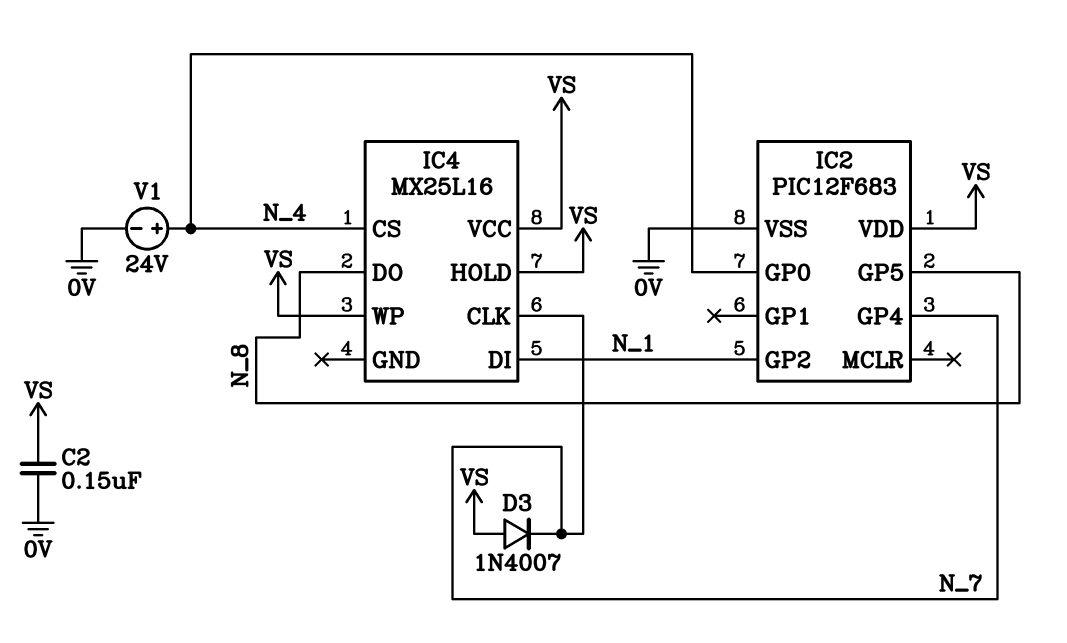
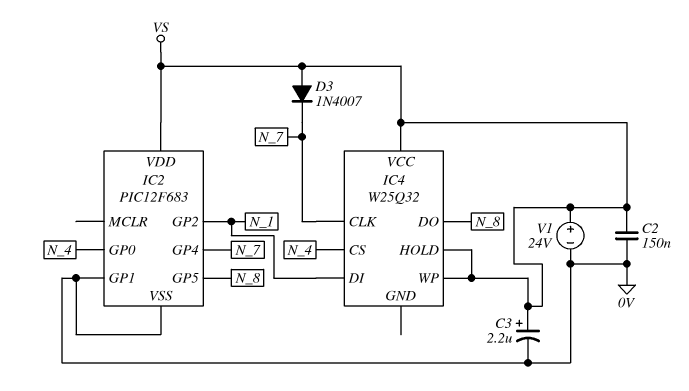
C3: none -> 2.2uF (plus VS, minus 0V)
IC2 pin GP1: none -> 0V
IC4: MX25L16 -> W25Q32
V1: 24V (plus N_4, minus 0V) -> 24V (plus VS, minus 0V)

